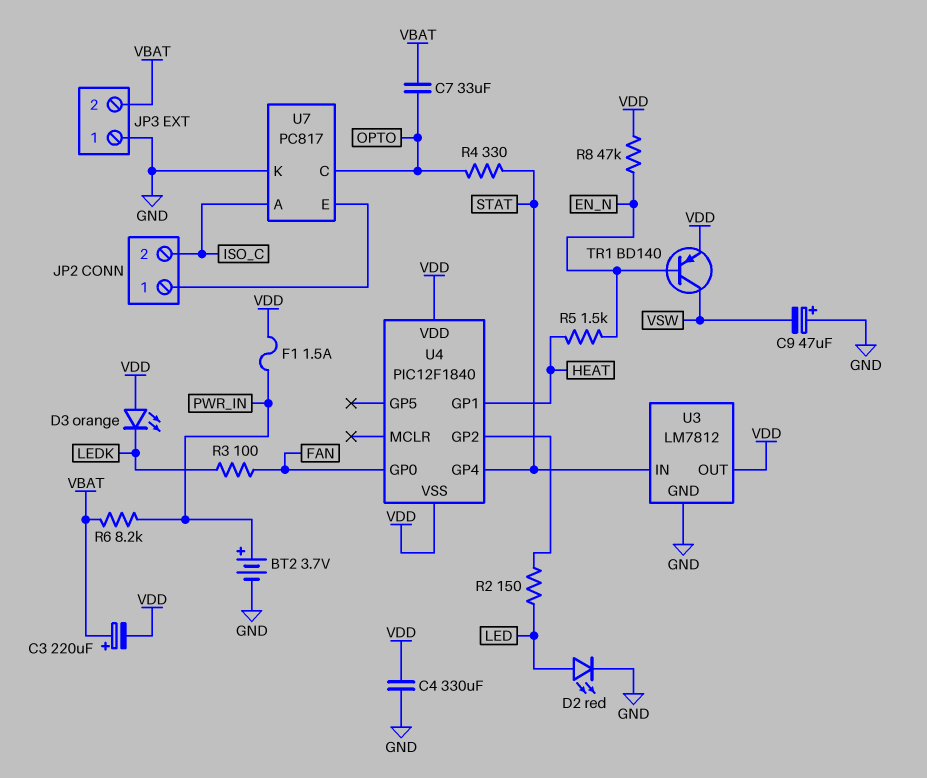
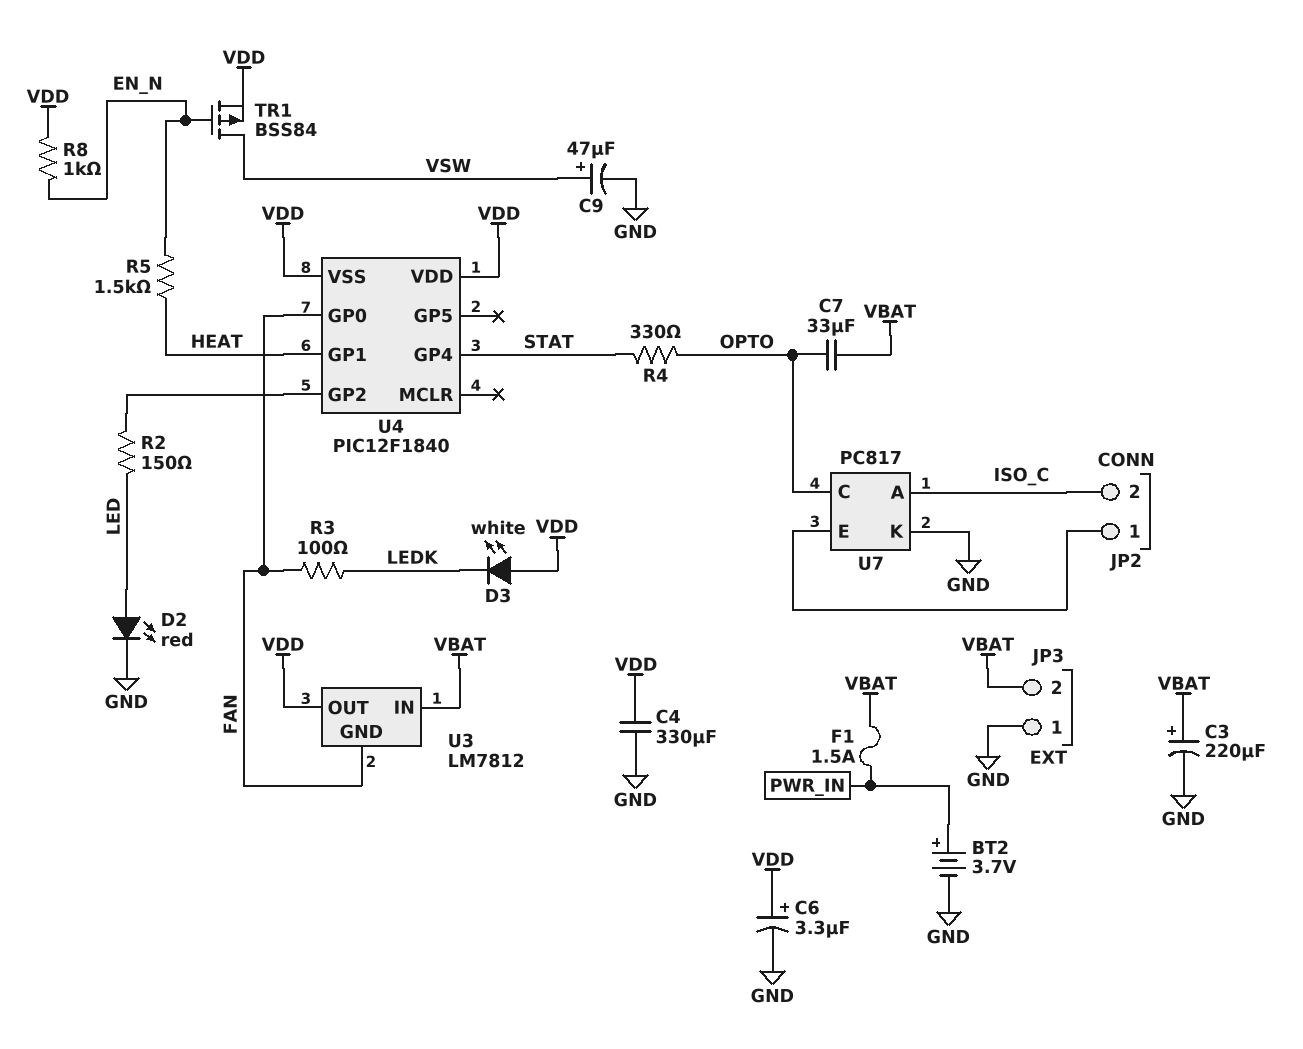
C3: 220uF (plus VBAT, minus VDD) -> 220uF (plus VBAT, minus GND)
C6: none -> 3.3uF (plus VDD, minus GND)
C9: 47uF (plus GND, minus VSW) -> 47uF (plus VSW, minus GND)
D3: LED orange (A VDD, K LEDK) -> LED white (A VDD, K LEDK)
F1: 1.5A (PWR_IN, VDD) -> 1.5A (PWR_IN, VBAT)
R6: 8.2k (PWR_IN, VBAT) -> none
R8: 47k (EN_N, VDD) -> 1k (EN_N, VDD)
TR1: PNP BD140 (B EN_N, C VSW, E VDD) -> PMOS BSS84 (G EN_N, D VSW, S VDD)
U3 pin GND: GND -> FAN
U3 pin IN: STAT -> VBAT

